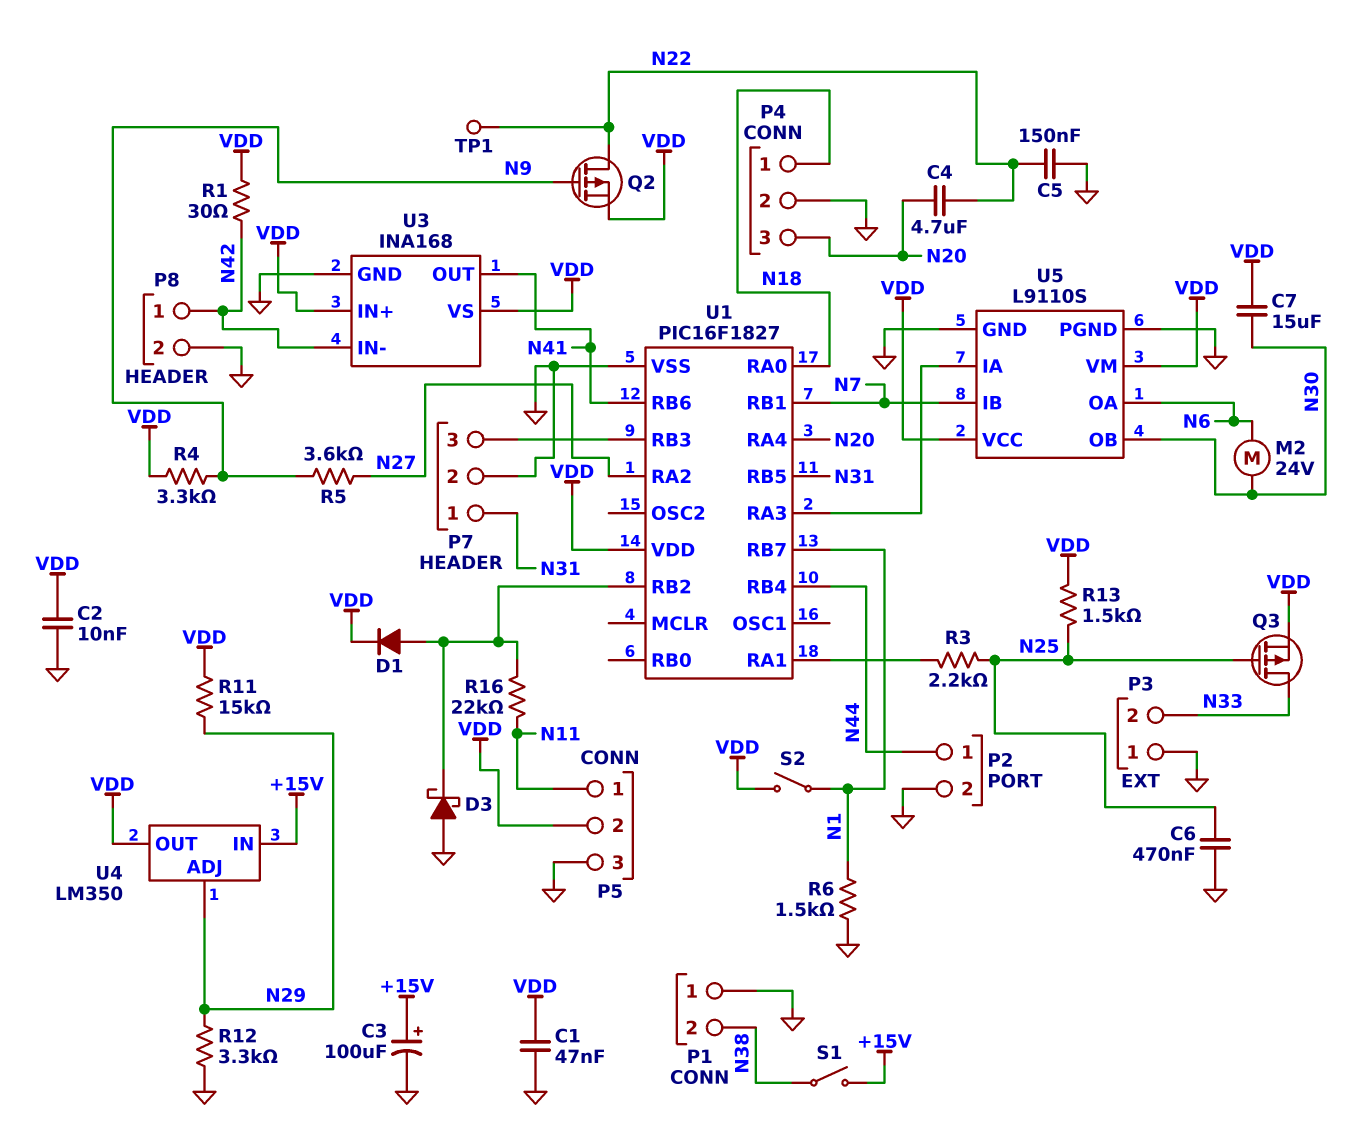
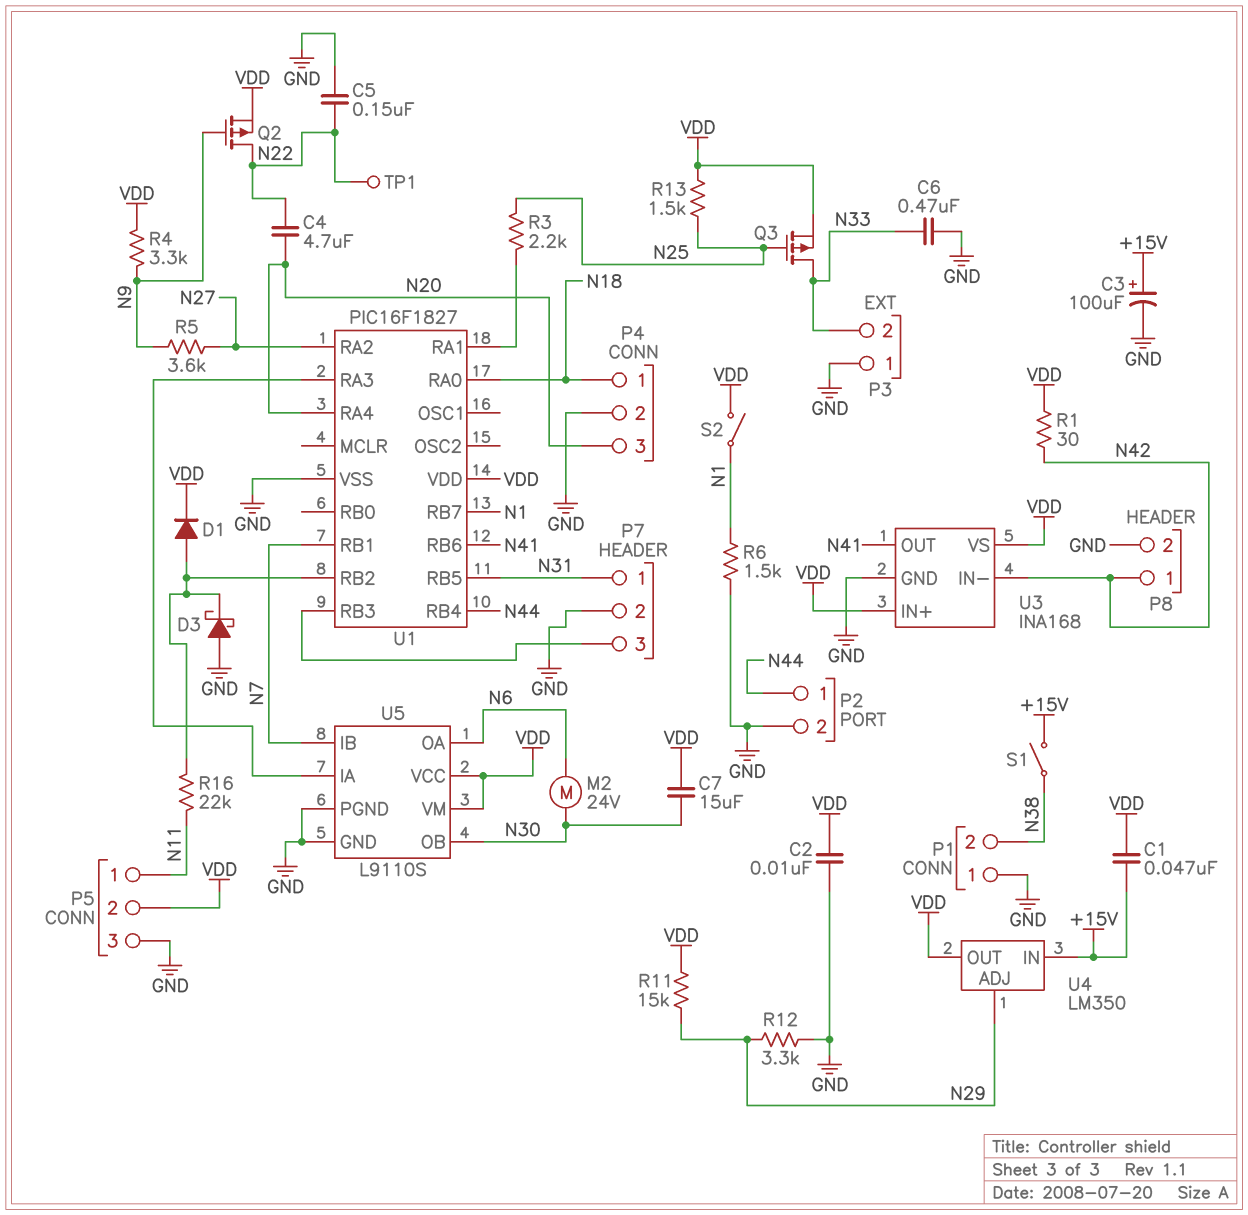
C1: 47nF (GND, VDD) -> 47nF (+15V, VDD)
C6: 470nF (GND, N25) -> 470nF (GND, N33)

